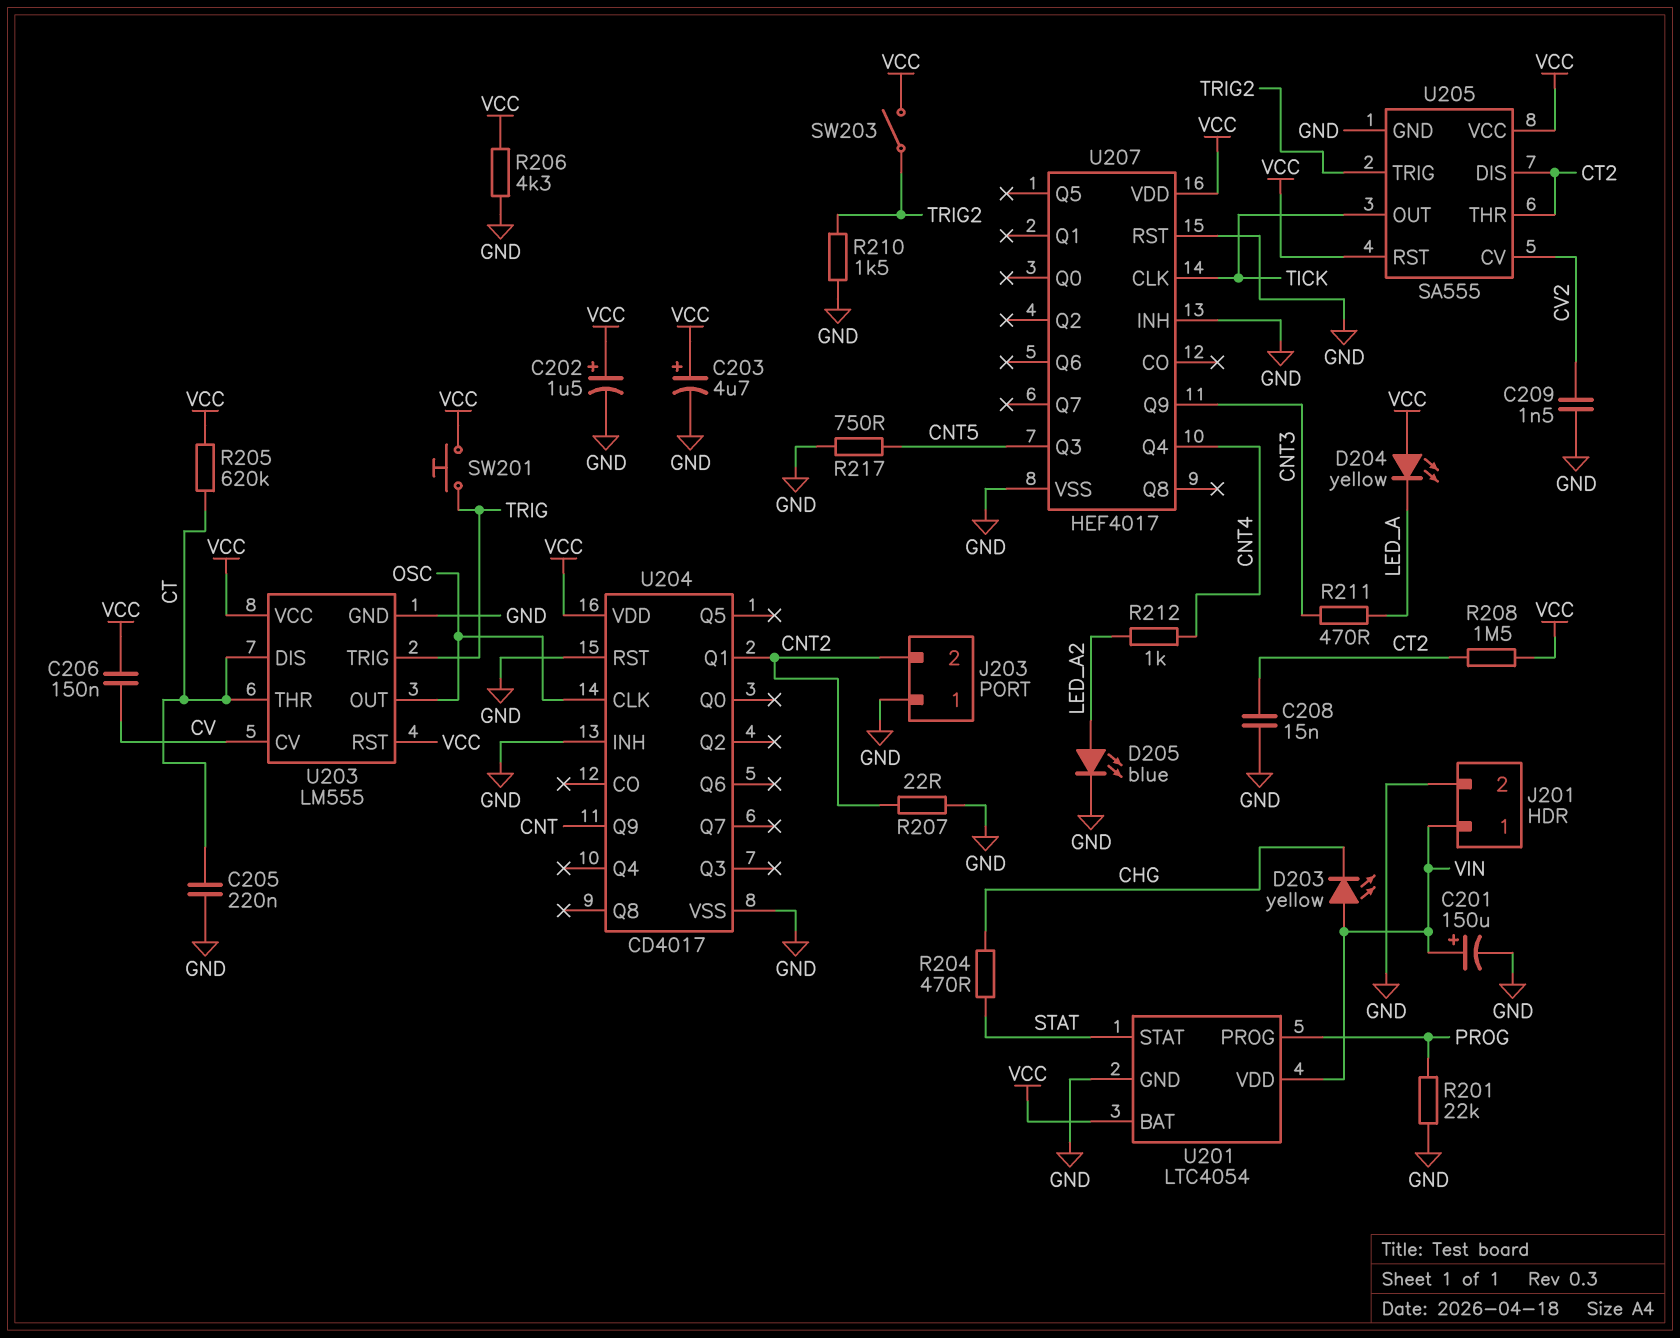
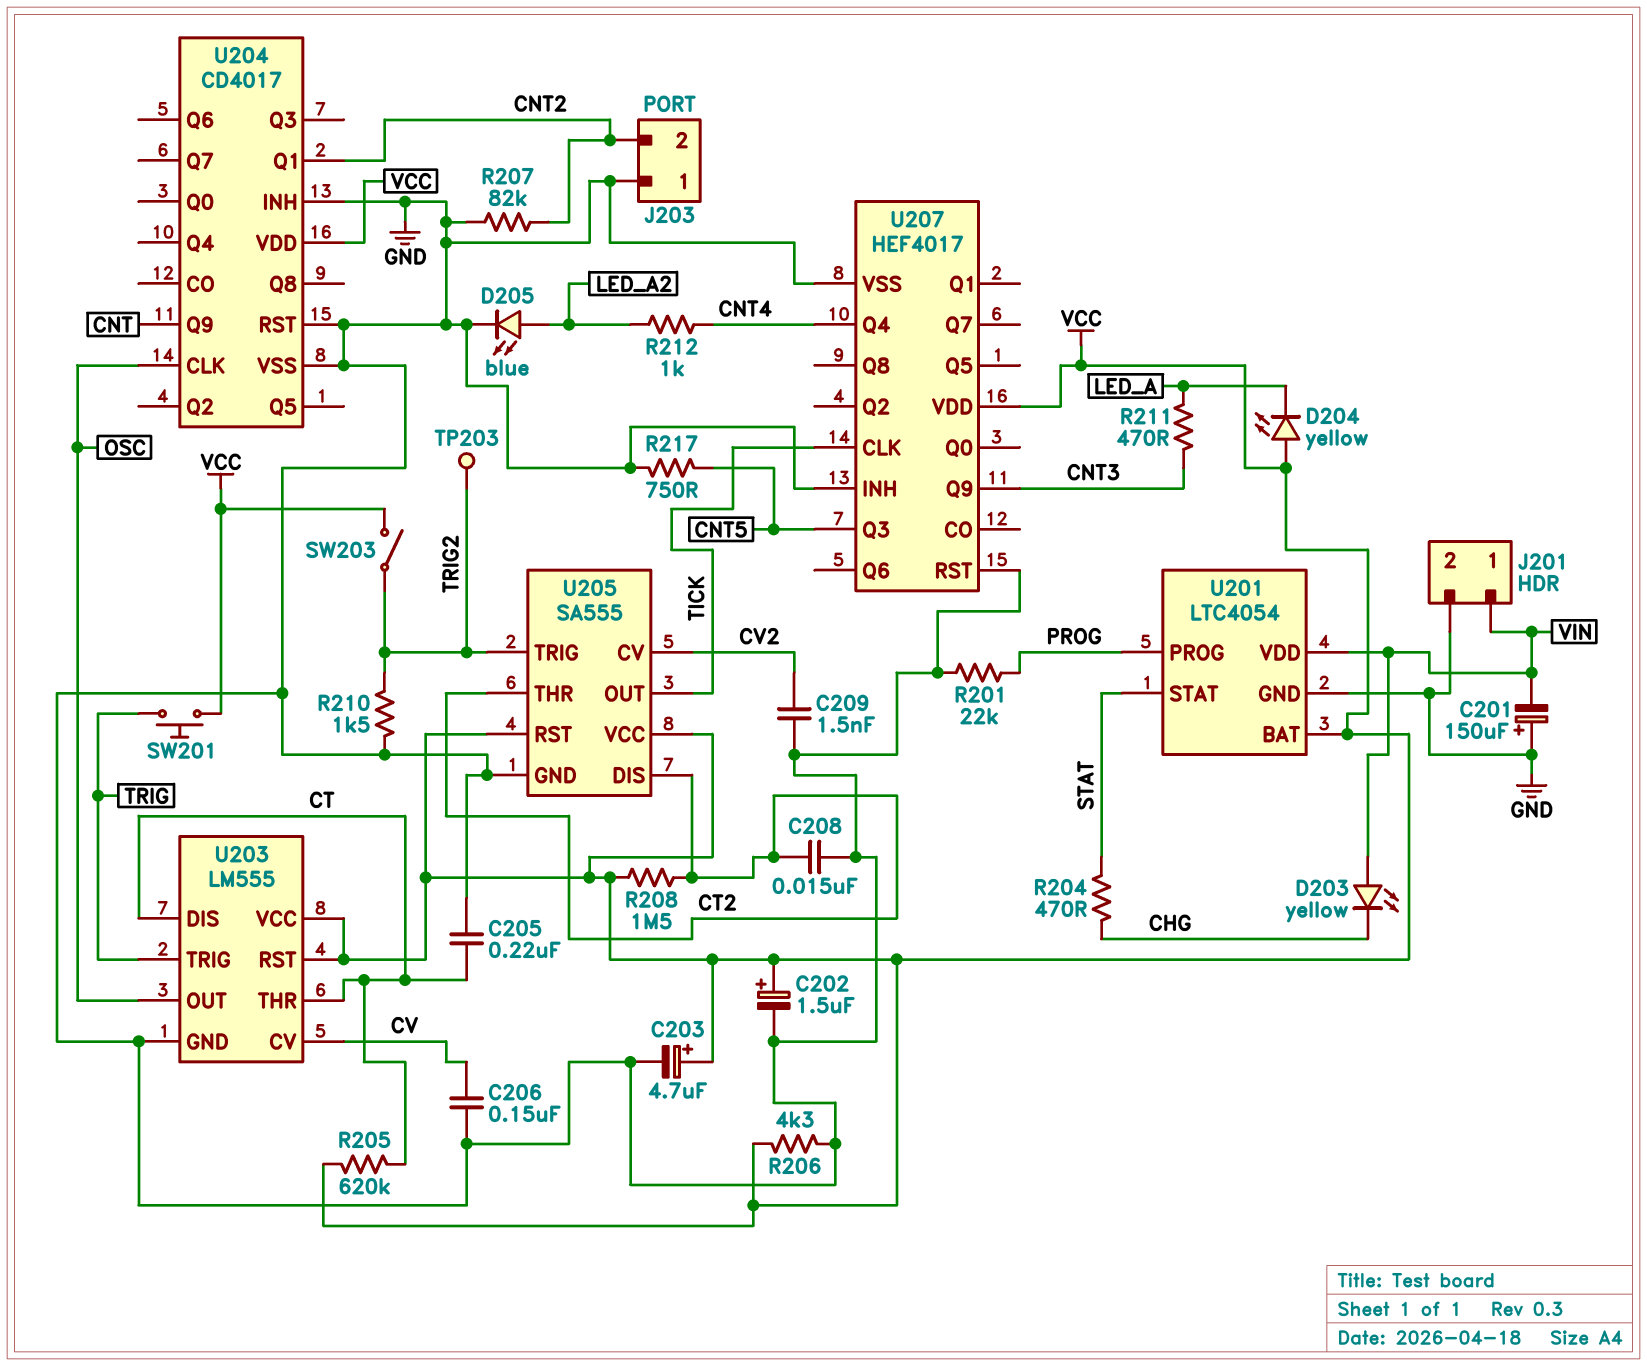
C201: 150uF (plus VIN, minus GND) -> 150uF (plus GND, minus VIN)
C206: 150nF (CV, VCC) -> 150nF (CV, GND)
R207: 22 (CNT2, GND) -> 82k (CNT2, GND)
TP203: none -> test point (TRIG2)

